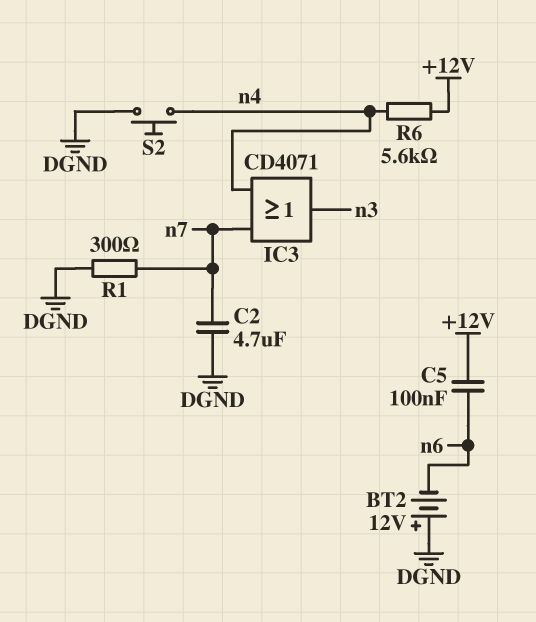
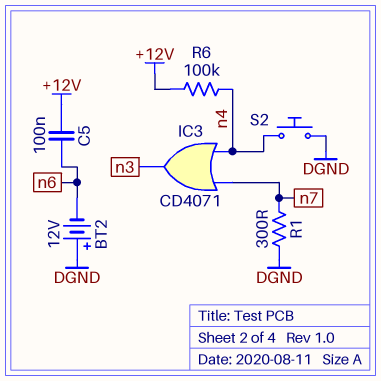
C2: 4.7uF (DGND, n7) -> none
R6: 5.6k (+12V, n4) -> 100k (+12V, n4)

